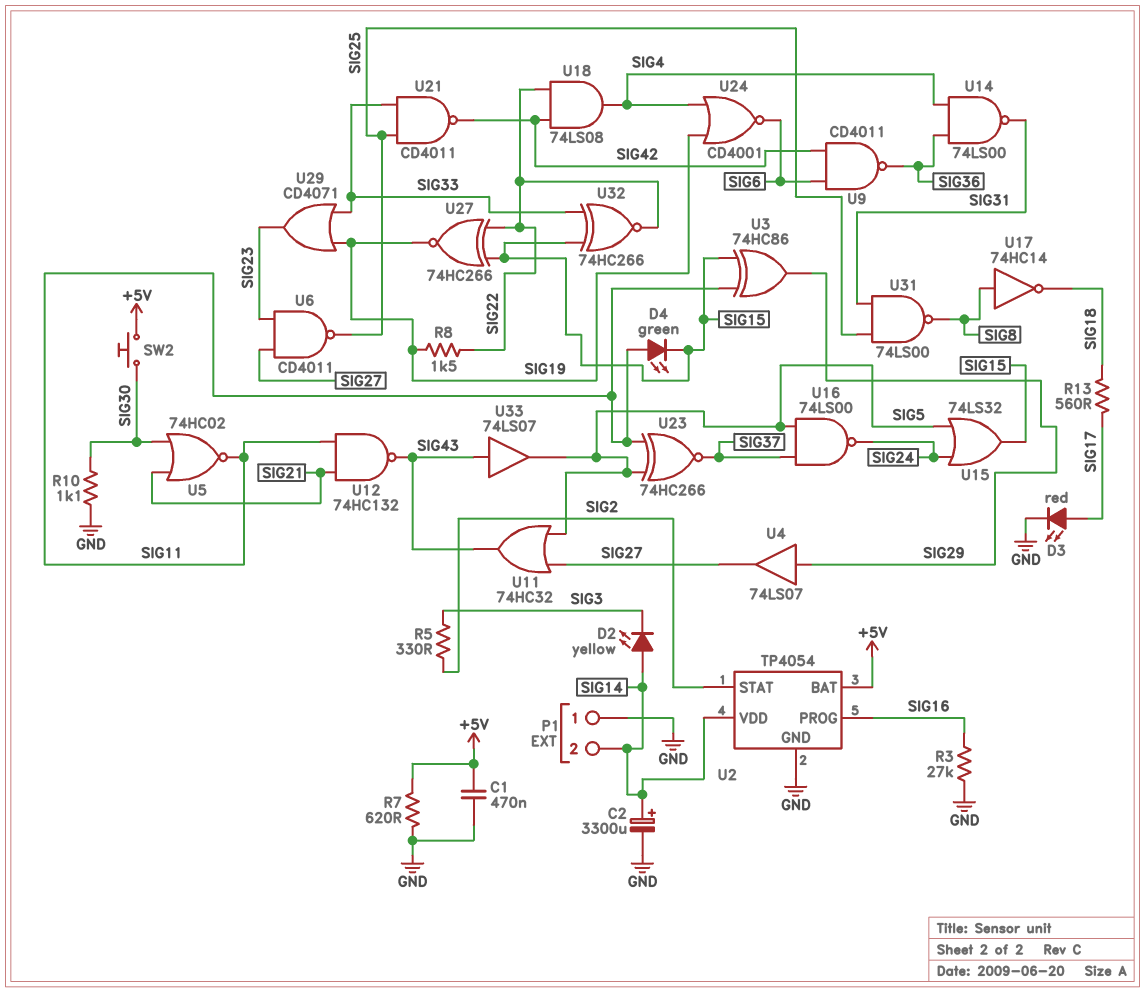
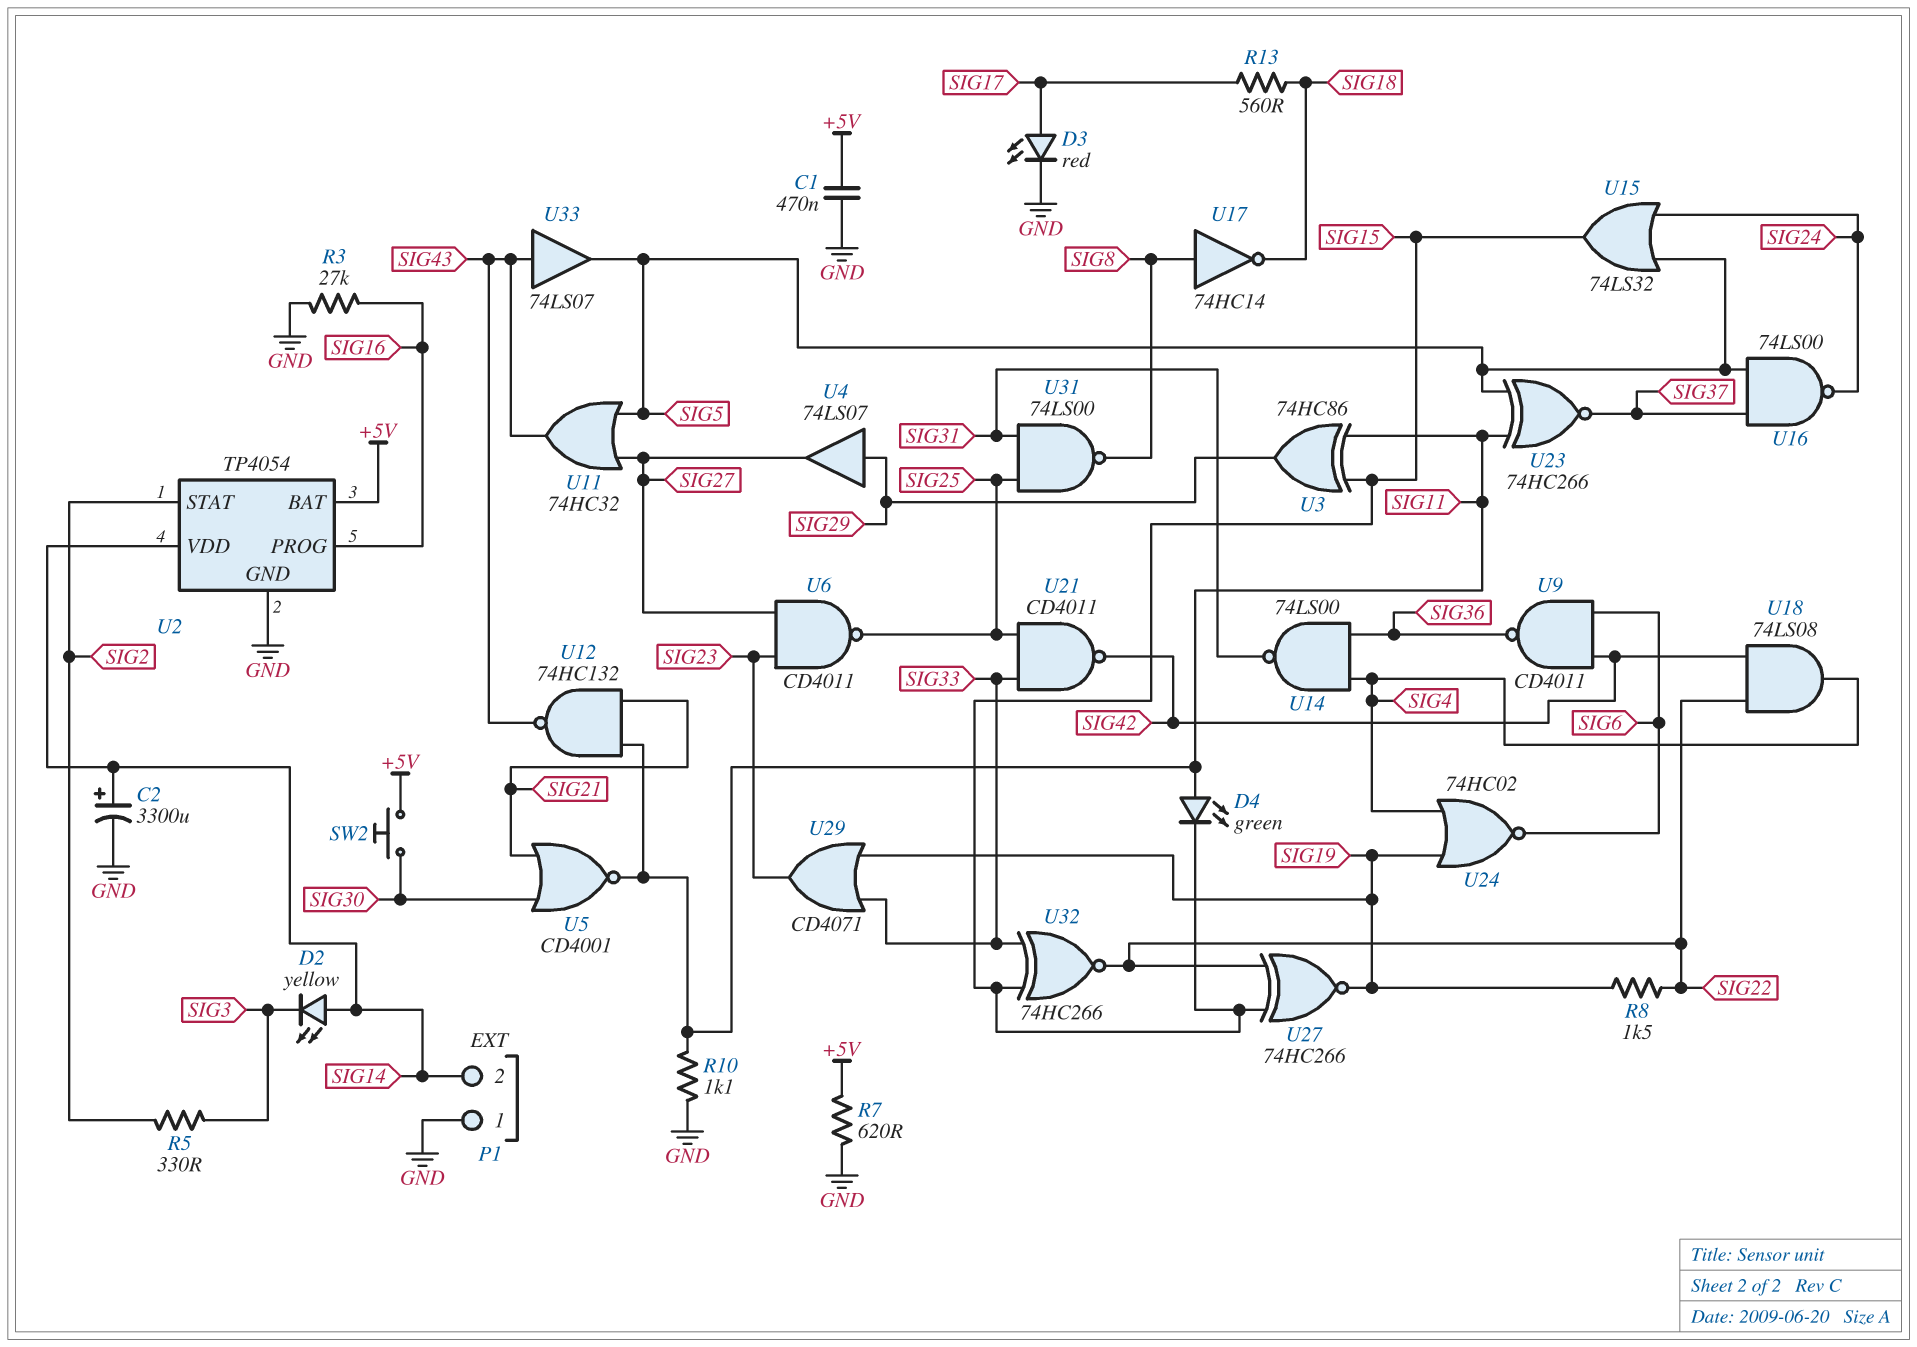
R10: 1.1k (GND, SIG30) -> 1.1k (GND, SIG11)
U5: NOR 74HC02 (in SIG21, in SIG30, out SIG11) -> NOR CD4001 (in SIG21, in SIG30, out SIG11)
U24: NOR CD4001 (in SIG4, in SIG19, out SIG6) -> NOR 74HC02 (in SIG4, in SIG19, out SIG6)

